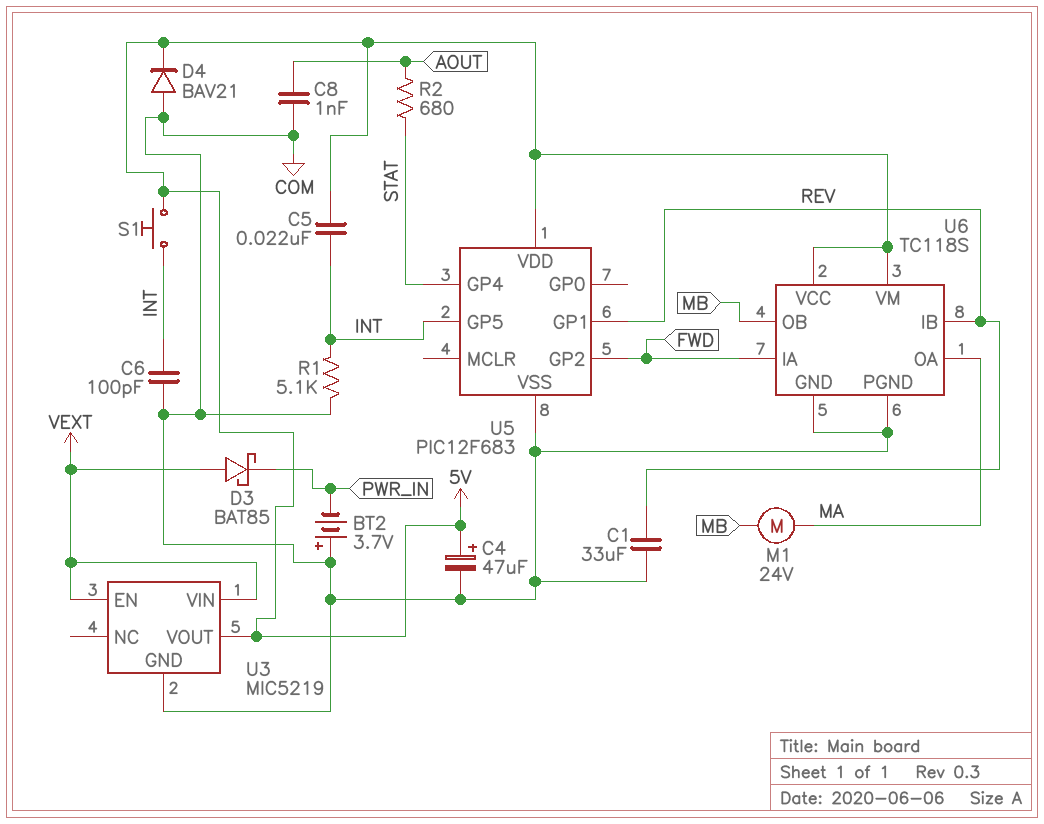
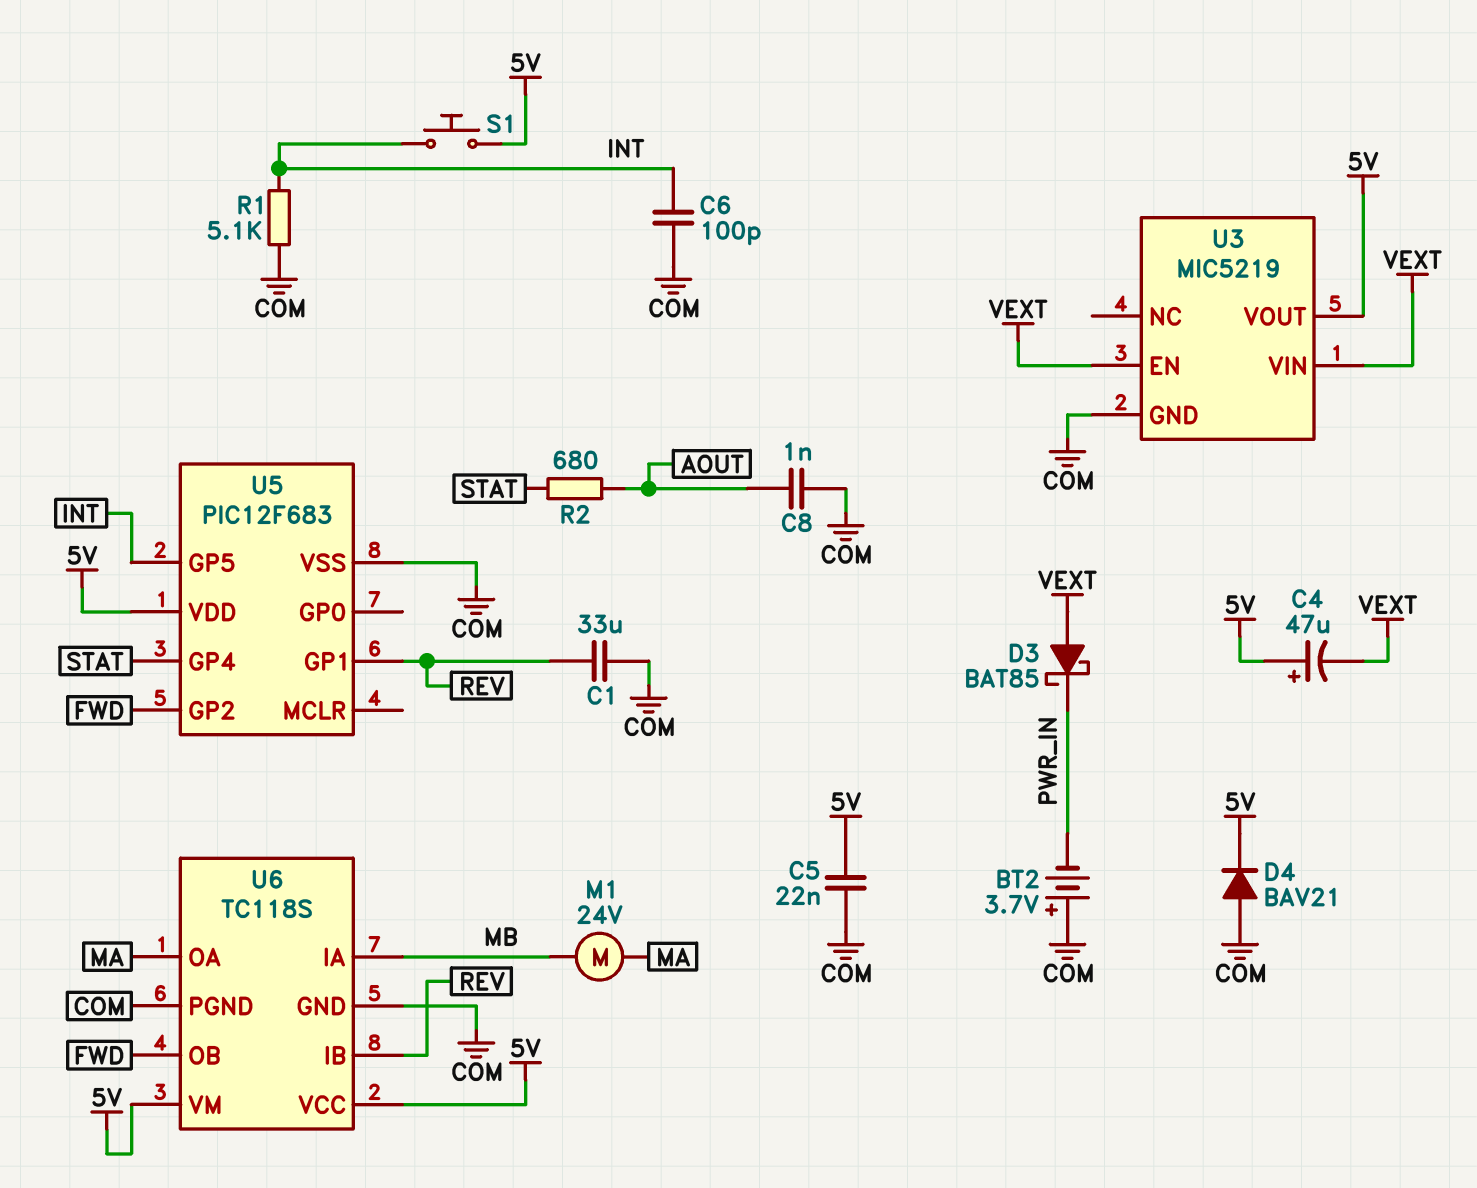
C4: 47uF (plus 5V, minus COM) -> 47uF (plus 5V, minus VEXT)
C5: 22nF (5V, INT) -> 22nF (5V, COM)
U6 pin IA: FWD -> MB
U6 pin OB: MB -> FWD

